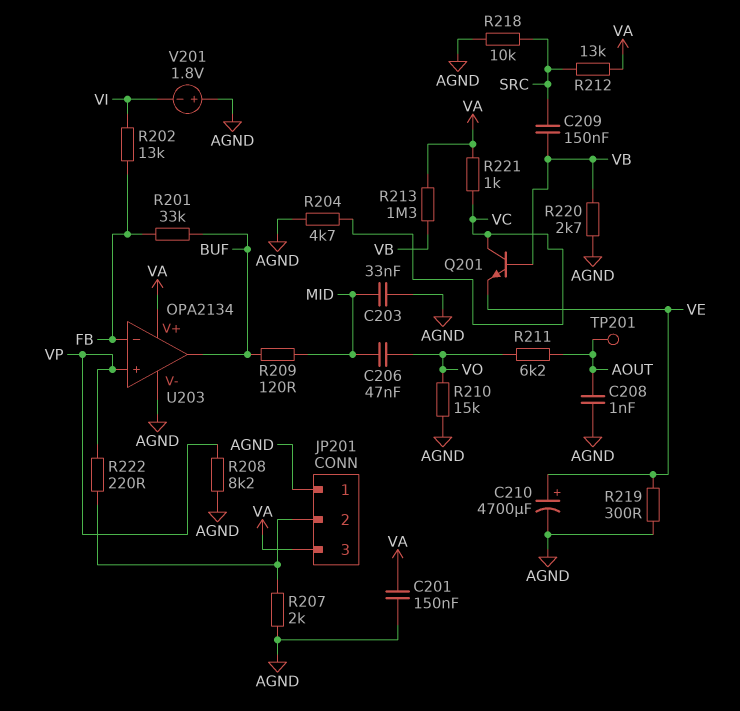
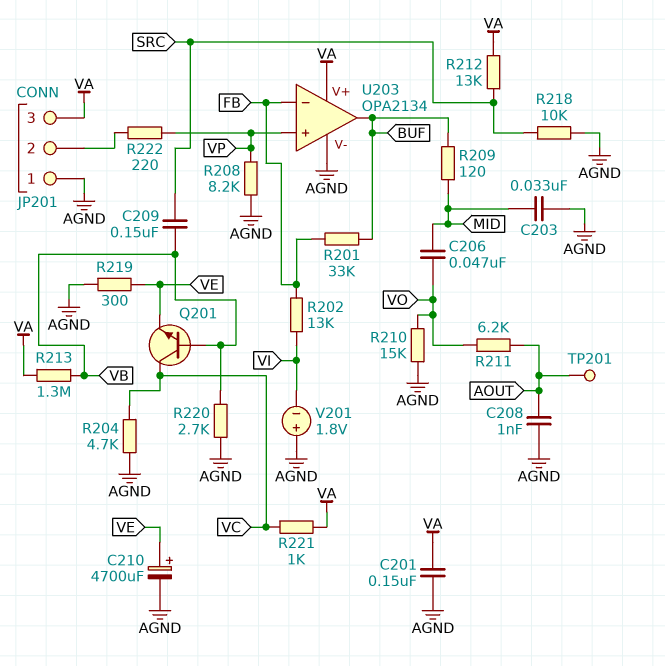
R207: 2k (AGND, JP201/2) -> none

